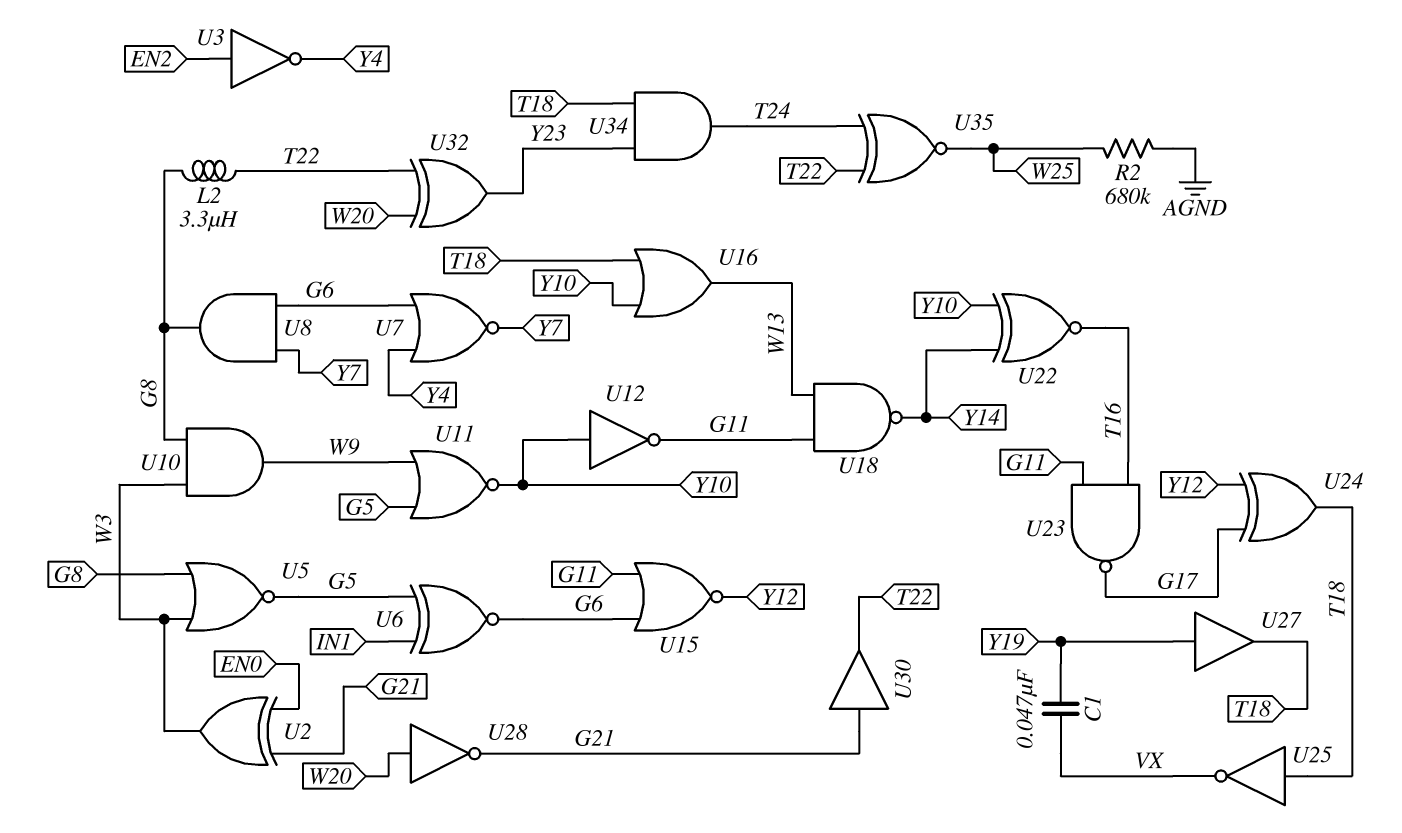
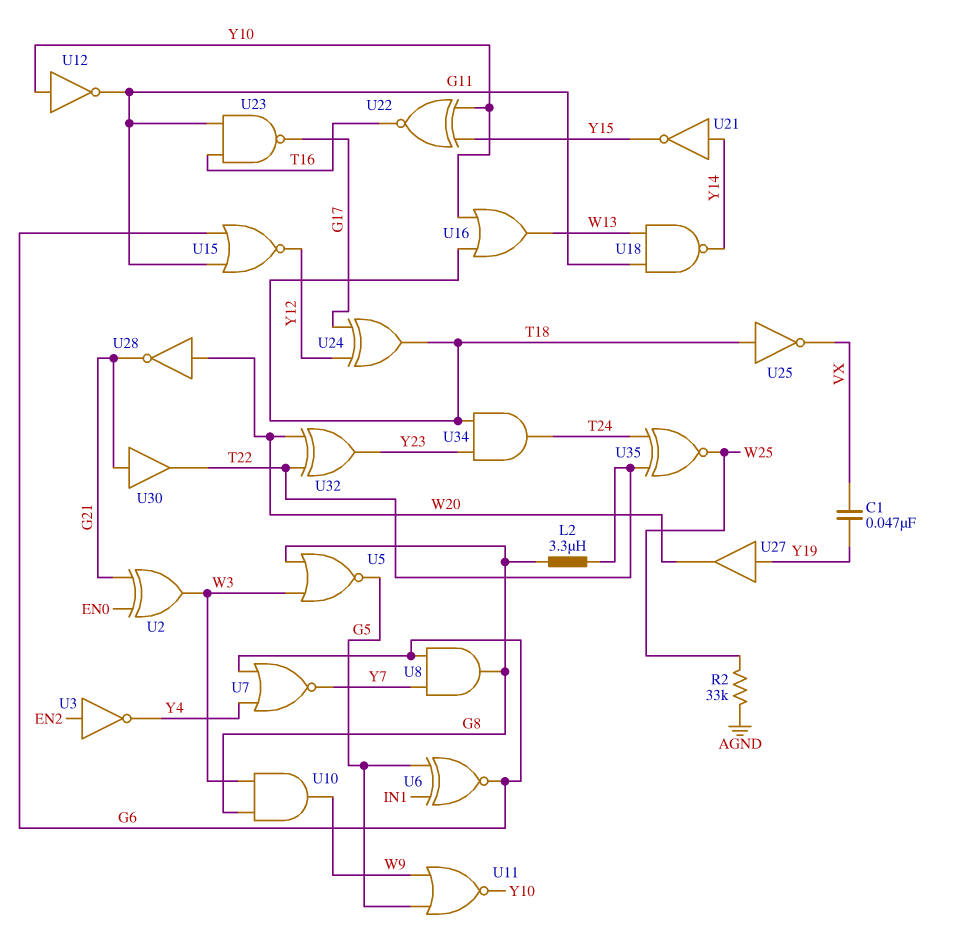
R2: 680k (AGND, W25) -> 33k (AGND, W25)
U21: none -> NOT (in Y14, out Y15)
U22: XNOR (in Y10, in Y14, out T16) -> XNOR (in Y10, in Y15, out T16)
U27: buffer (in Y19, out T18) -> buffer (in Y19, out W20)

